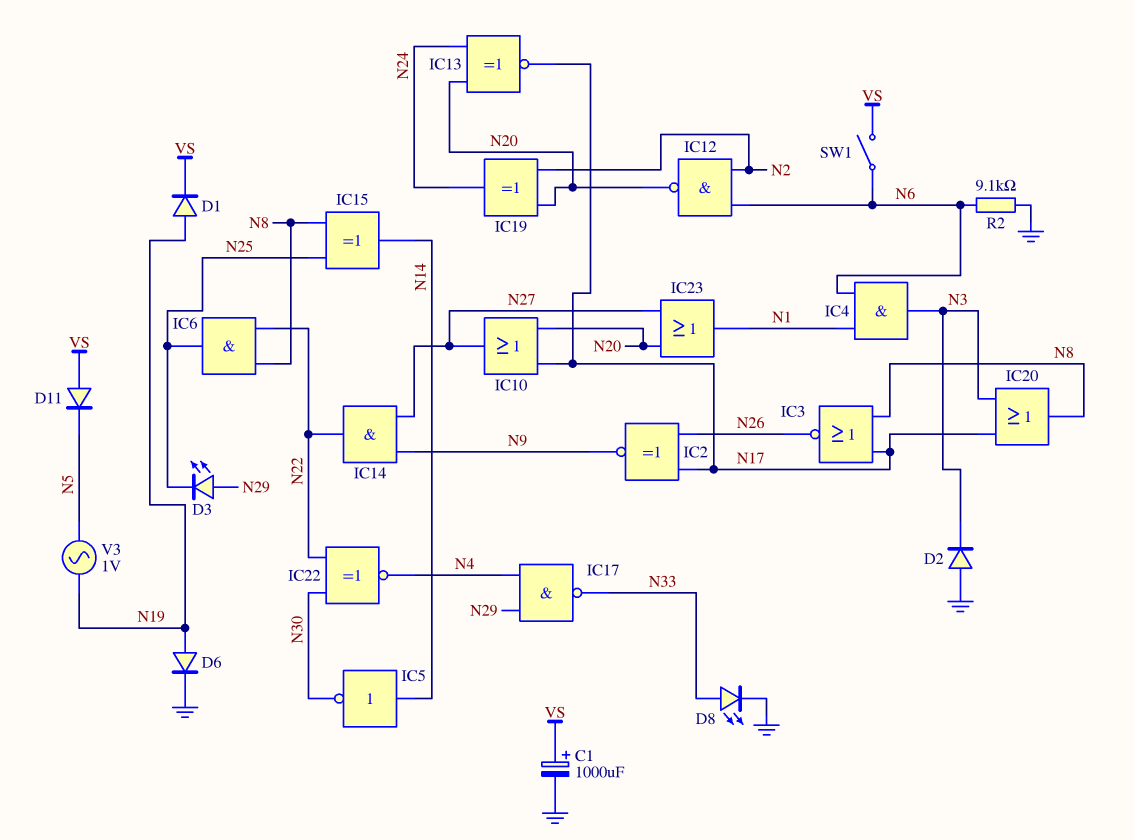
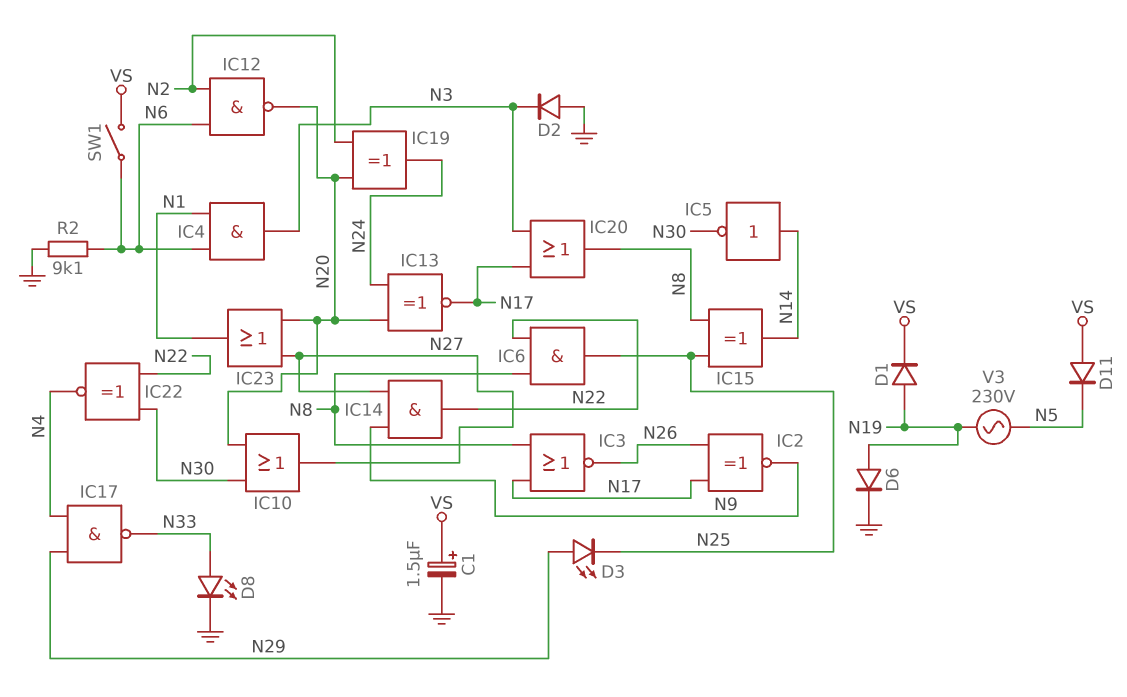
C1: 1000uF (plus VS, minus GND) -> 1.5uF (plus VS, minus GND)
IC10: OR (in N17, in N20, out N27) -> OR (in N20, in N30, out N27)
V3: AC 1V (N5, N19) -> AC 230V (N5, N19)

